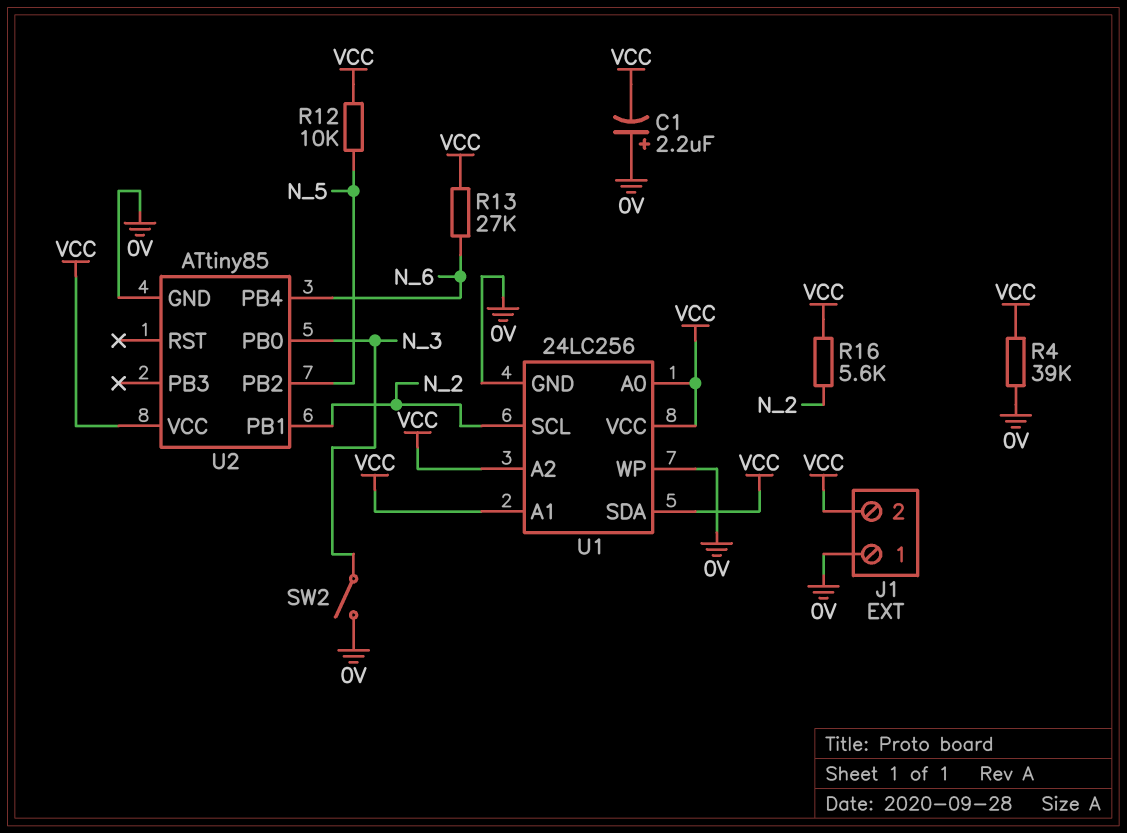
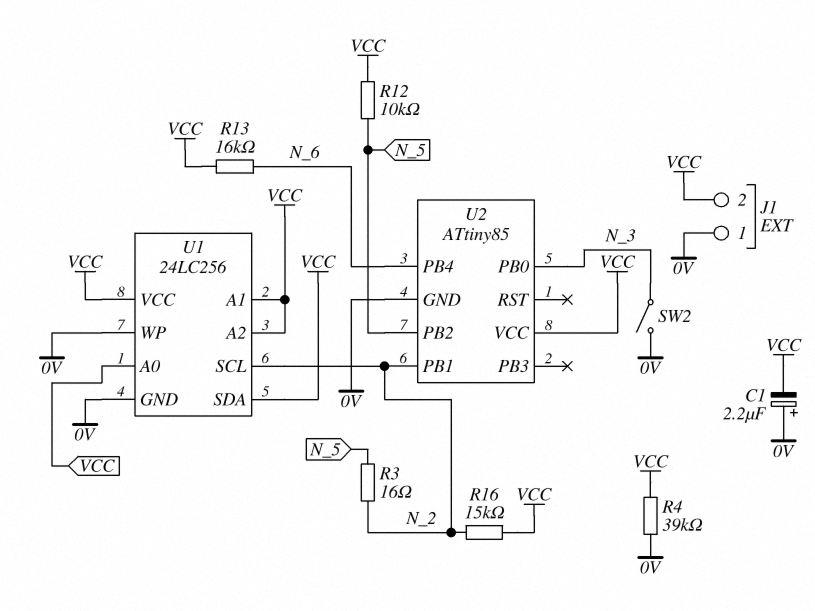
R3: none -> 16 (N_2, N_5)
R13: 27k (N_6, VCC) -> 16k (N_6, VCC)
R16: 5.6k (N_2, VCC) -> 15k (N_2, VCC)

